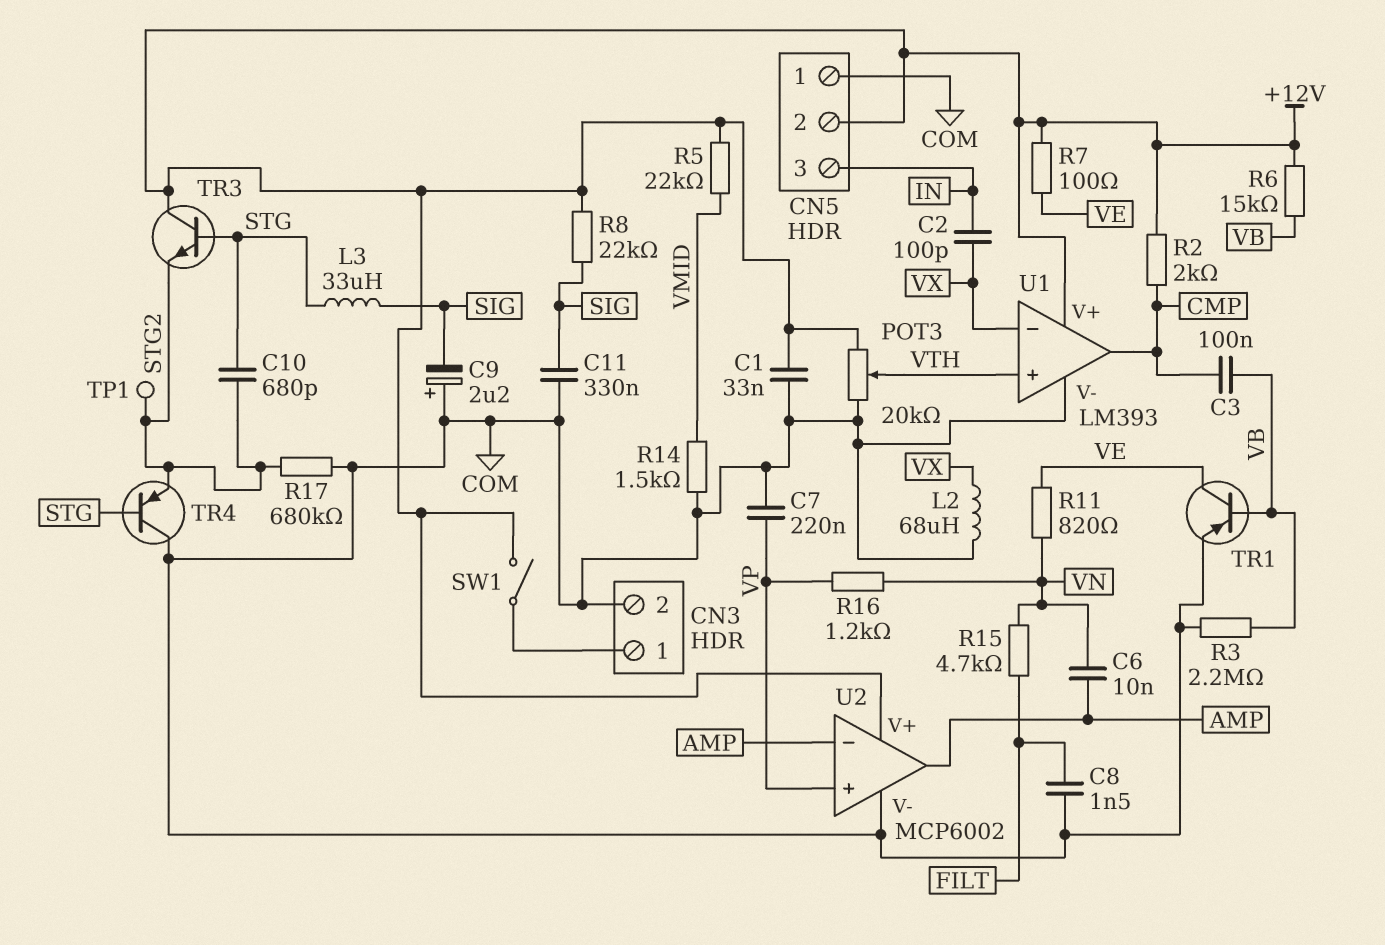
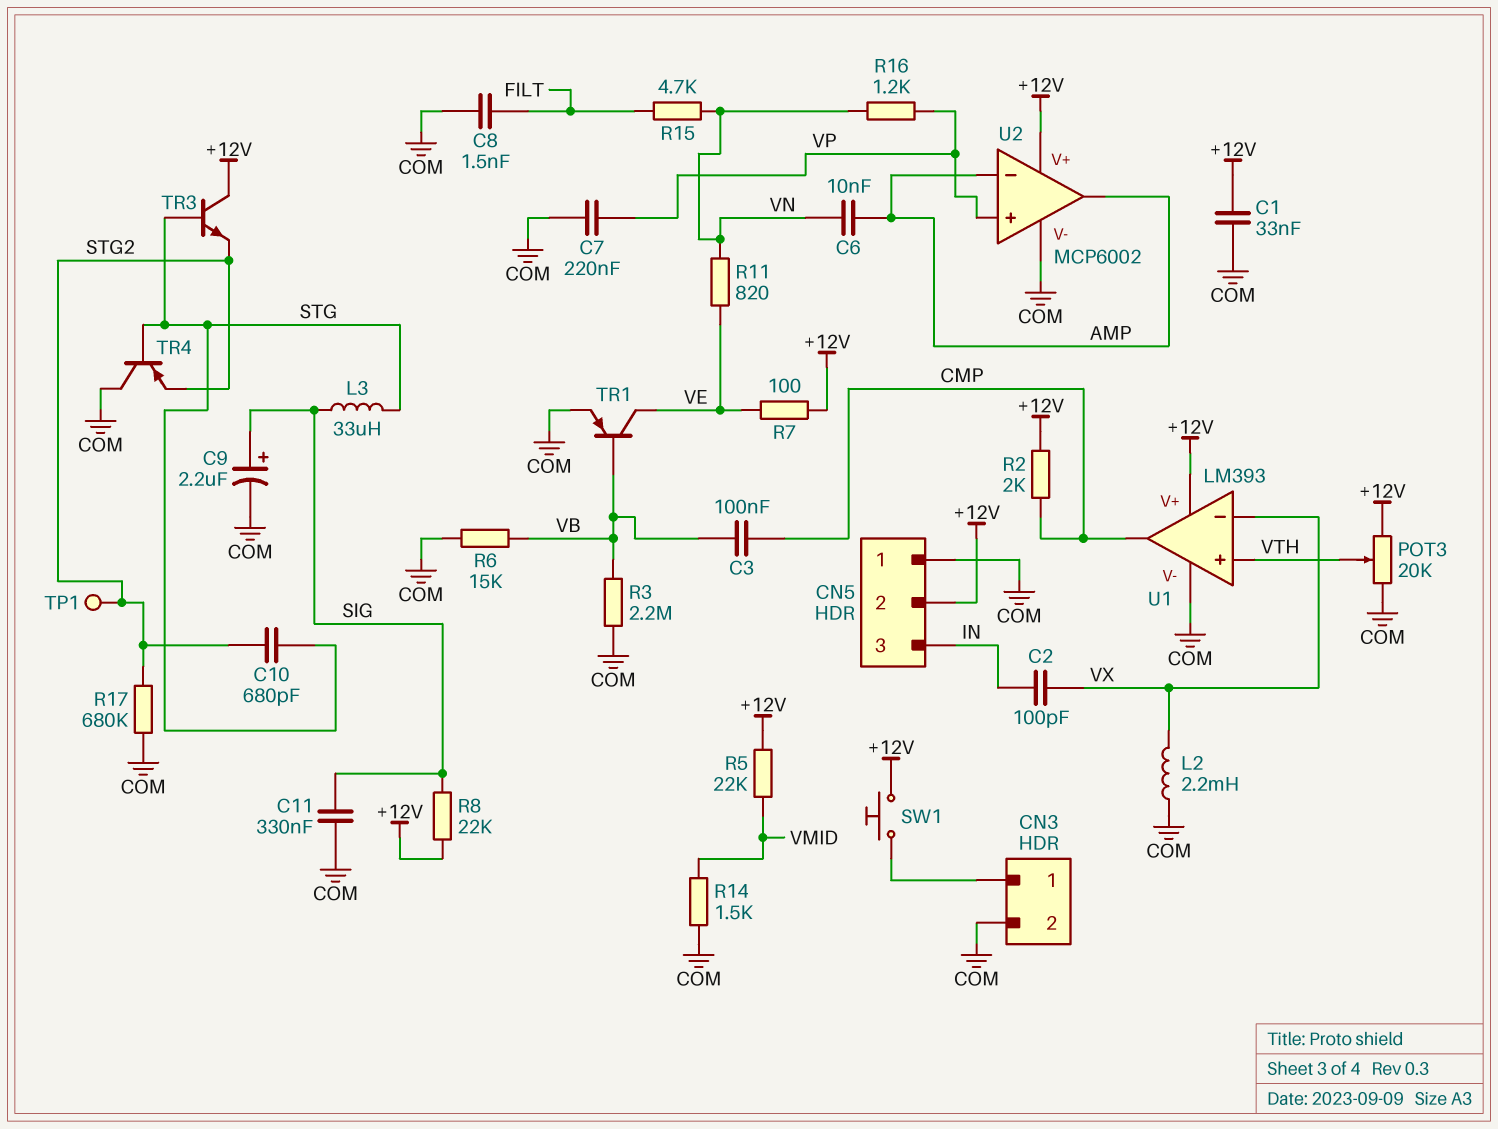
C9: 2.2uF (plus COM, minus SIG) -> 2.2uF (plus SIG, minus COM)
L2: 68uH (COM, VX) -> 2.2mH (COM, VX)
R6: 15k (+12V, VB) -> 15k (COM, VB)
SW1: switch (+12V, CN3/1) -> button (+12V, CN3/1)

